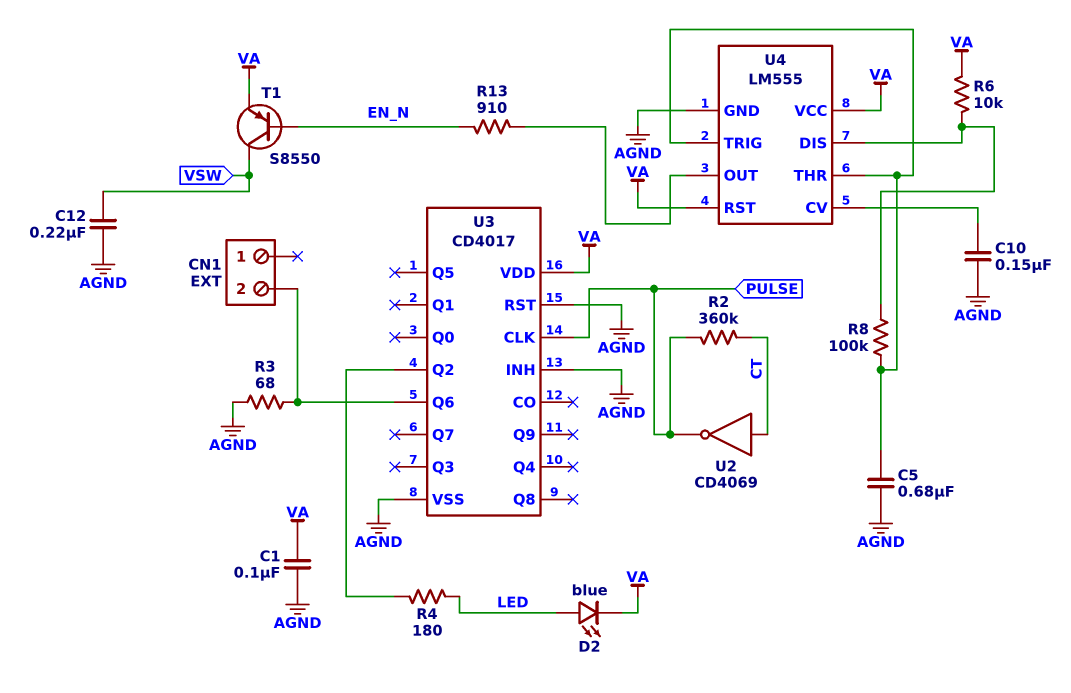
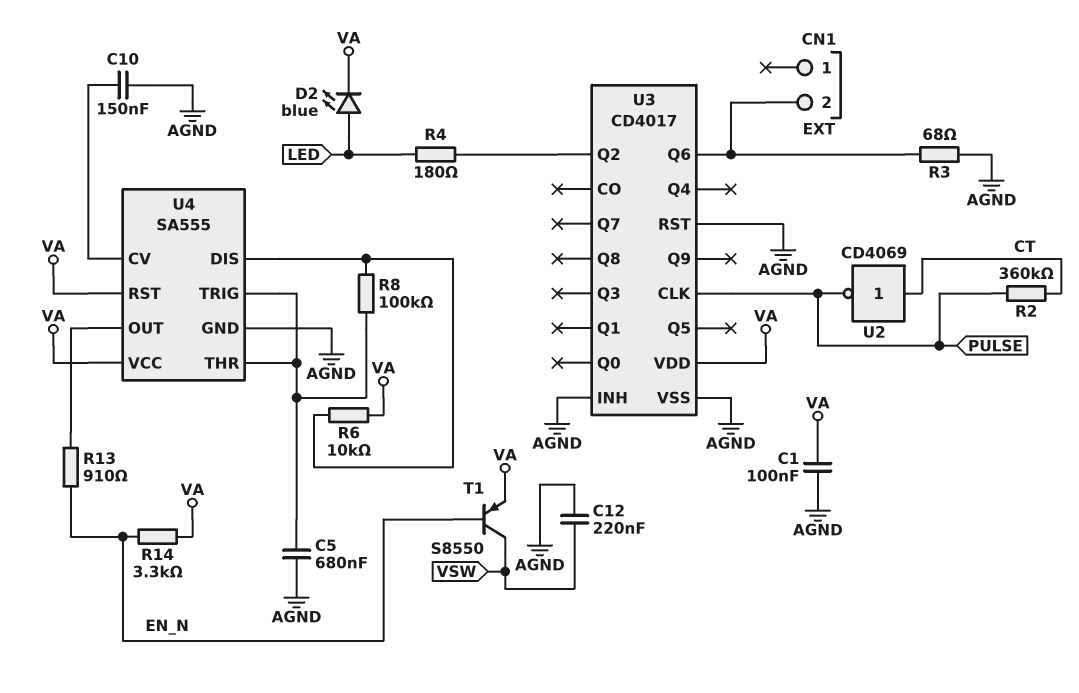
R14: none -> 3.3k (EN_N, VA)
U4: LM555 -> SA555

